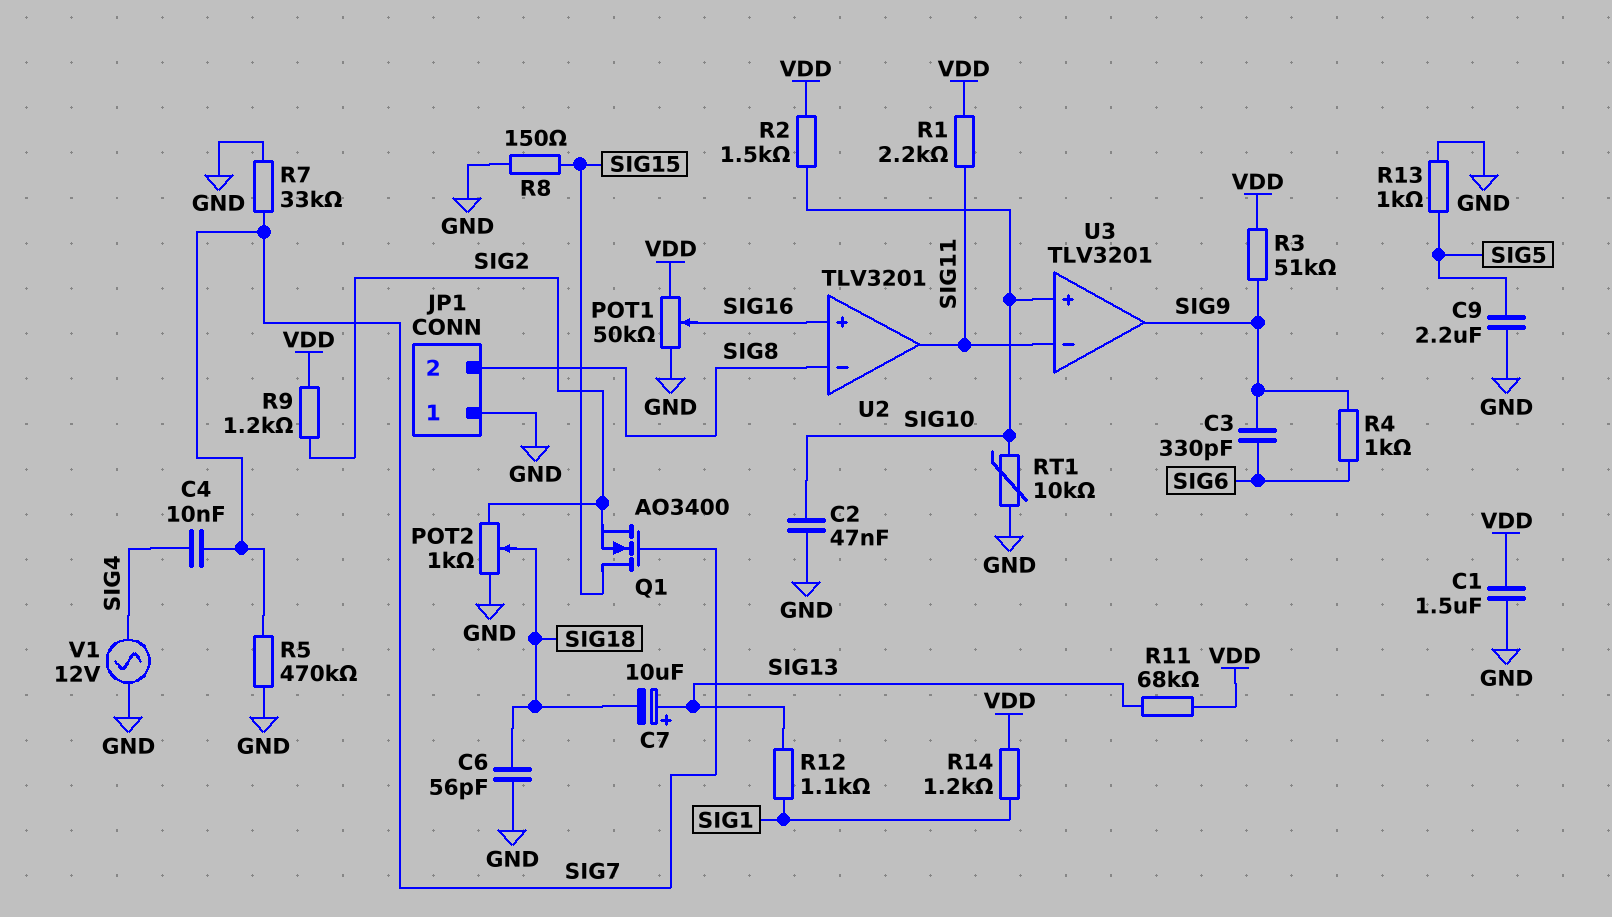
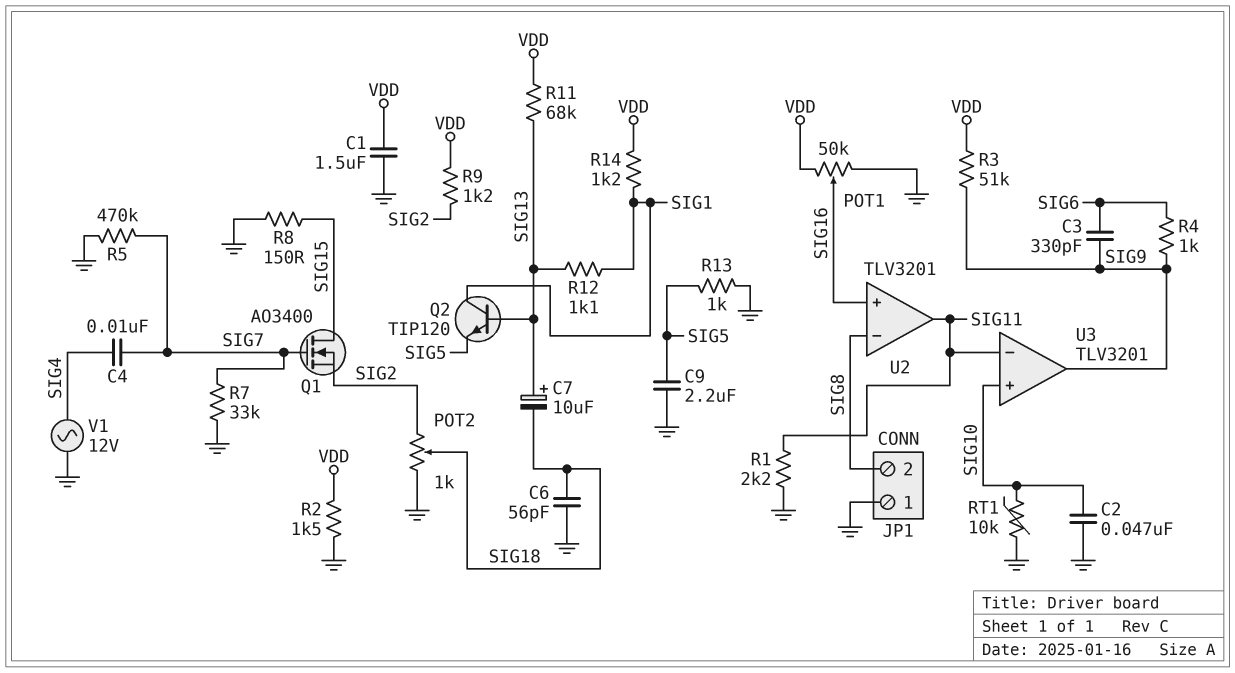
Q2: none -> NPN TIP120 (B SIG13, C SIG1, E SIG5)
R1: 2.2k (SIG11, VDD) -> 2.2k (GND, SIG11)
R2: 1.5k (SIG10, VDD) -> 1.5k (GND, VDD)

